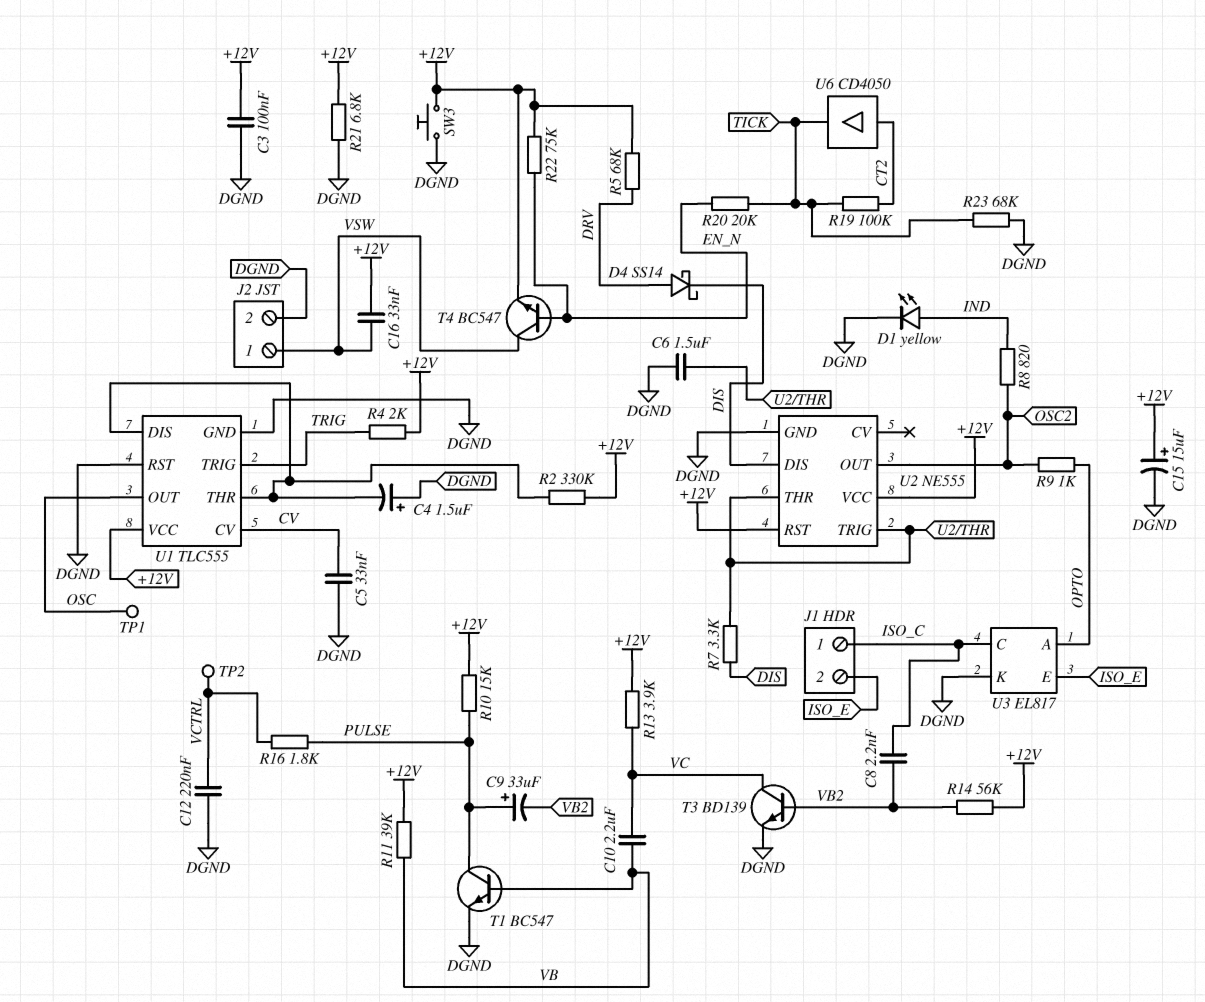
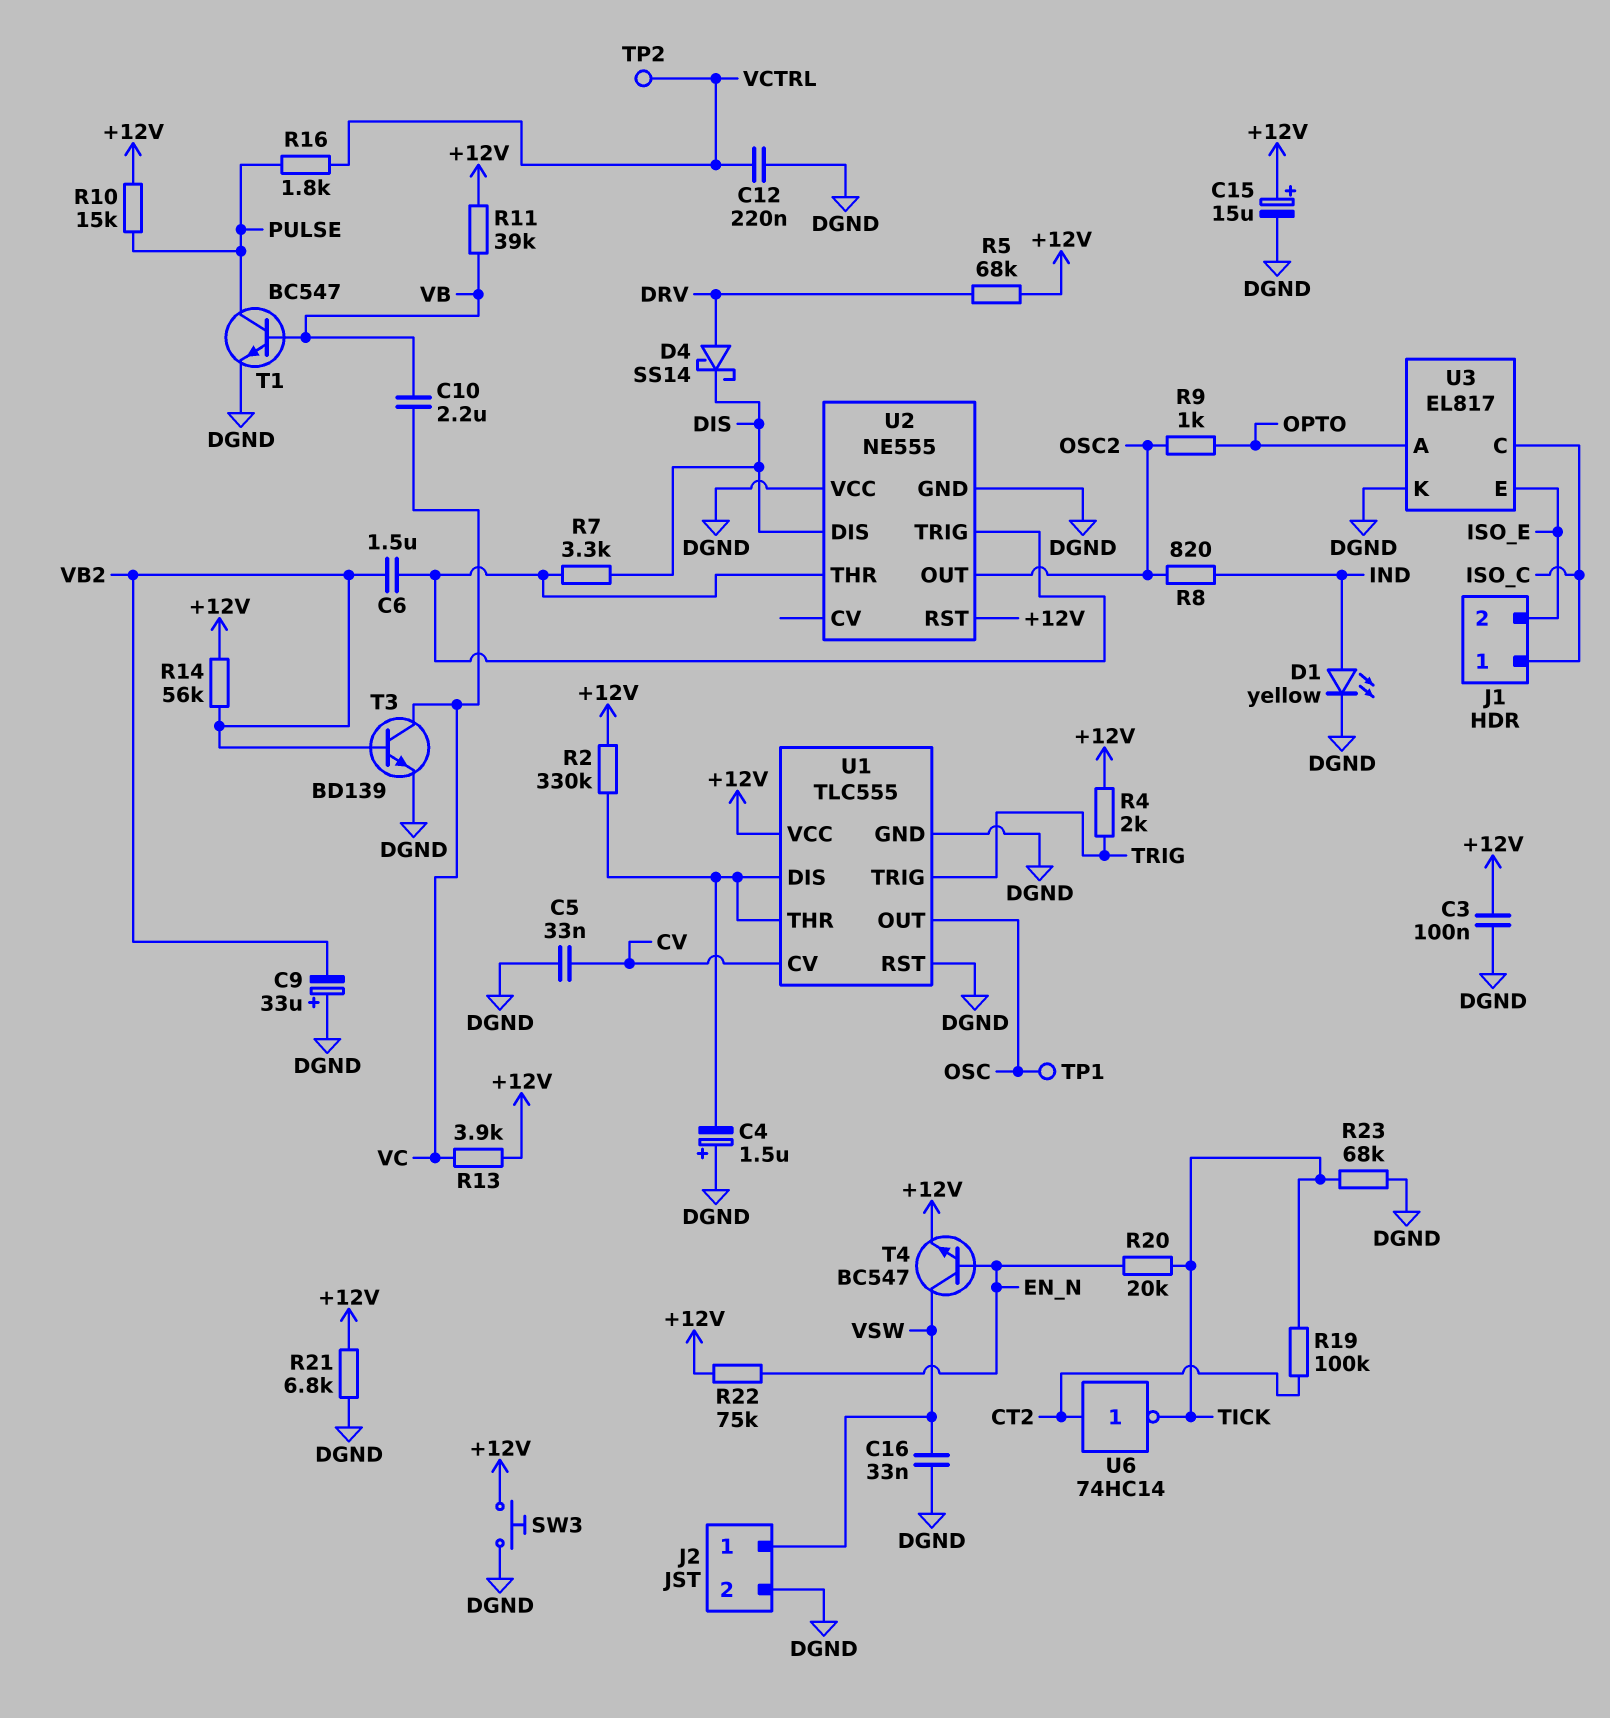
C6: 1.5uF (DGND, U2/THR) -> 1.5uF (U2/THR, VB2)
C8: 2.2nF (ISO_C, VB2) -> none
C9: 33uF (plus PULSE, minus VB2) -> 33uF (plus DGND, minus VB2)
C16: 33nF (+12V, VSW) -> 33nF (DGND, VSW)
U2 pin VCC: +12V -> DGND
U6: buffer CD4050 (in CT2, out TICK) -> NOT 74HC14 (in CT2, out TICK)

